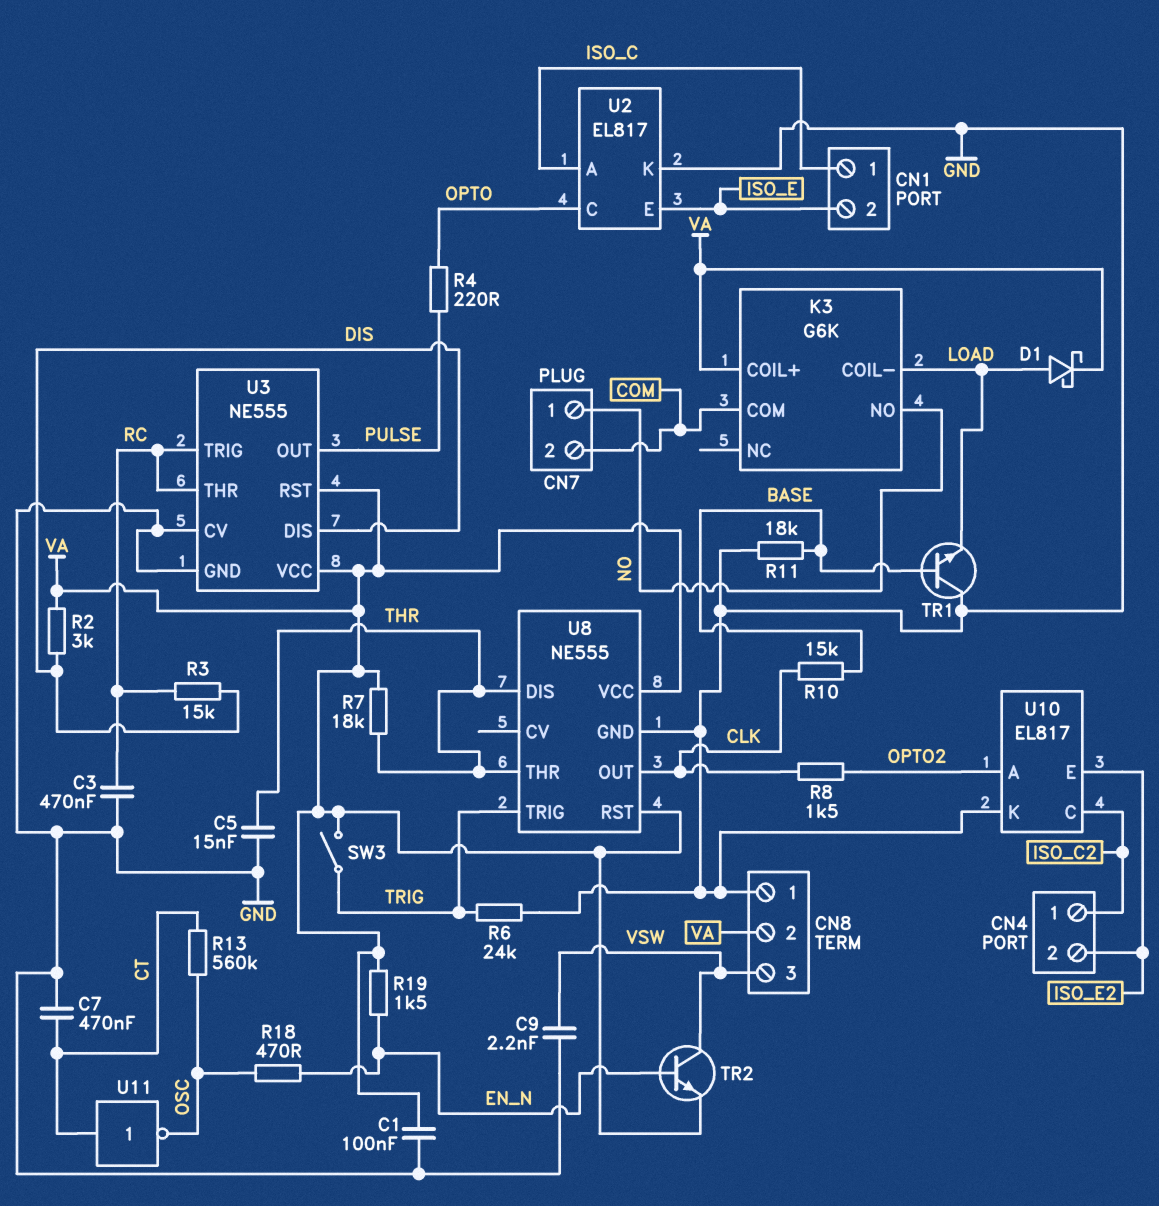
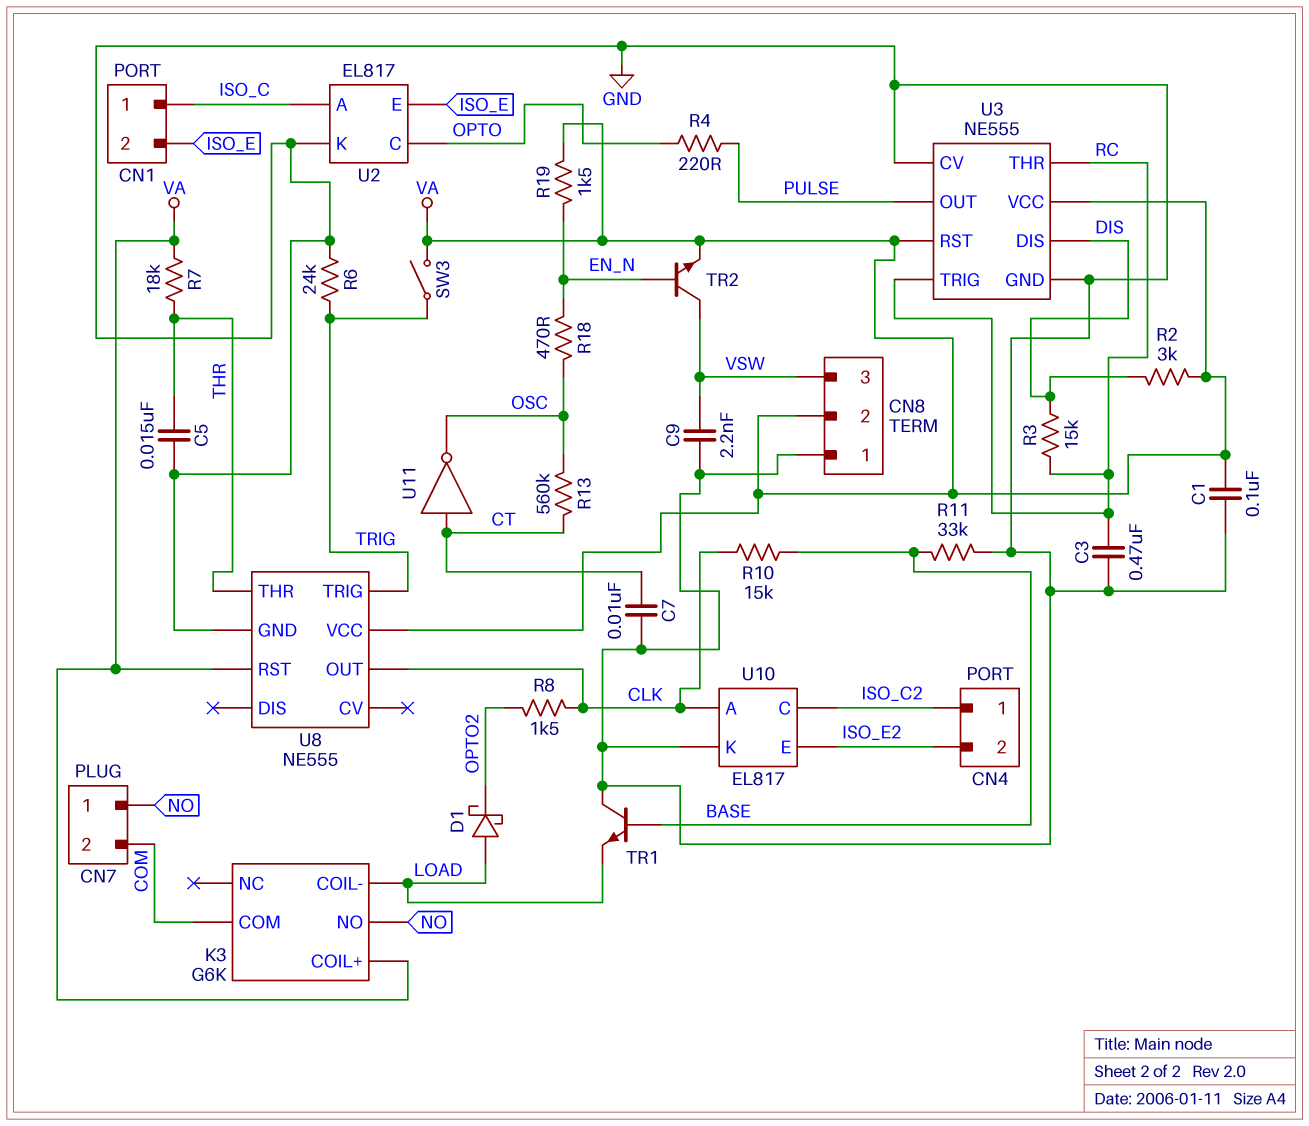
C7: 470nF (CT, GND) -> 10nF (CT, GND)
D1: schottky (A LOAD, K VA) -> schottky (A LOAD, K OPTO2)
R11: 18k (BASE, GND) -> 33k (BASE, GND)
U8 pin DIS: THR -> none
U10 pin A: OPTO2 -> CLK

